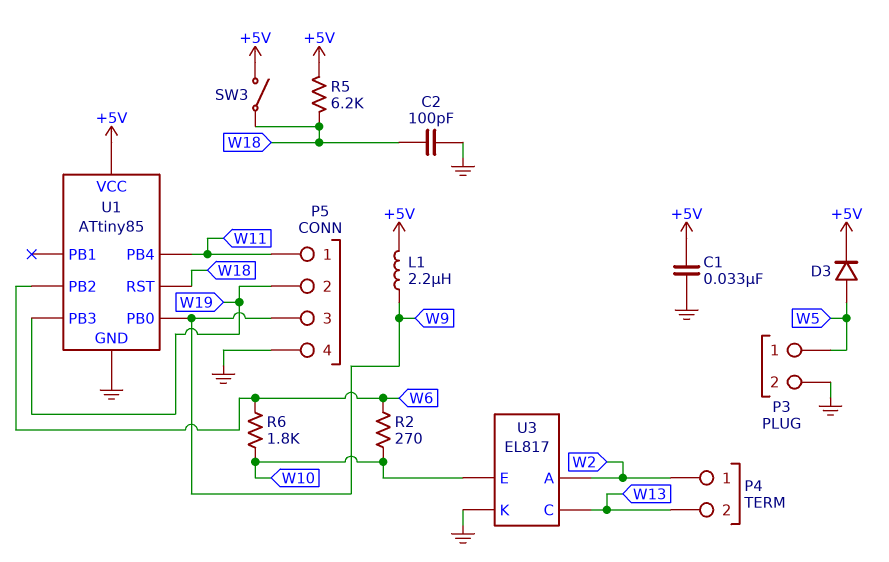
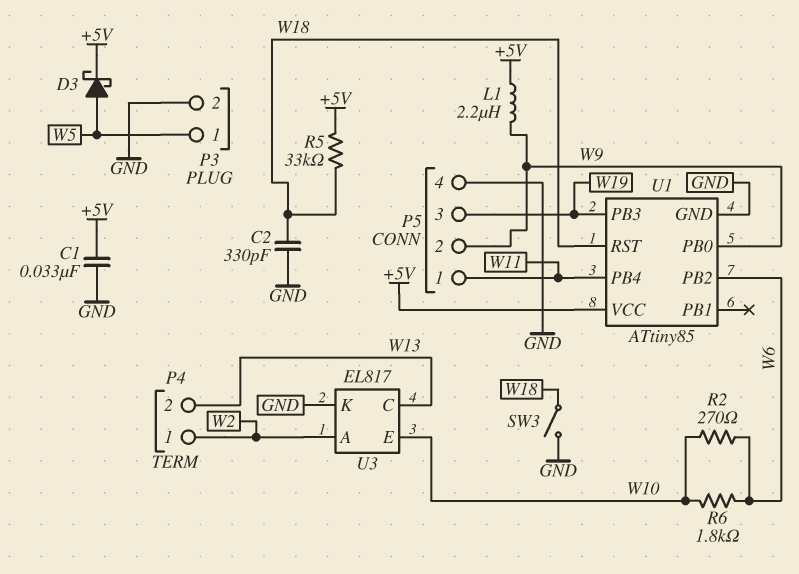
C2: 100pF (GND, W18) -> 330pF (GND, W18)
D3: diode (A W5, K +5V) -> schottky (A W5, K +5V)
P5 pin 2: W19 -> W9
P5 pin 3: W9 -> W19
R5: 6.2k (+5V, W18) -> 33k (+5V, W18)
SW3: switch (+5V, W18) -> switch (GND, W18)

